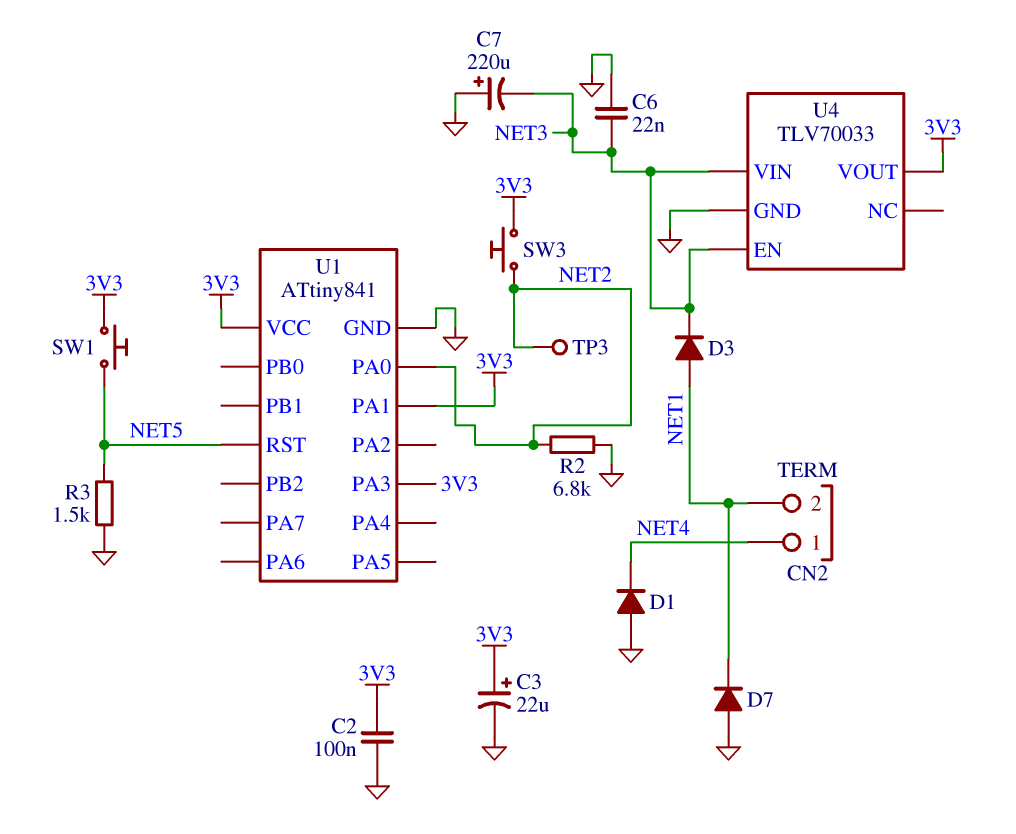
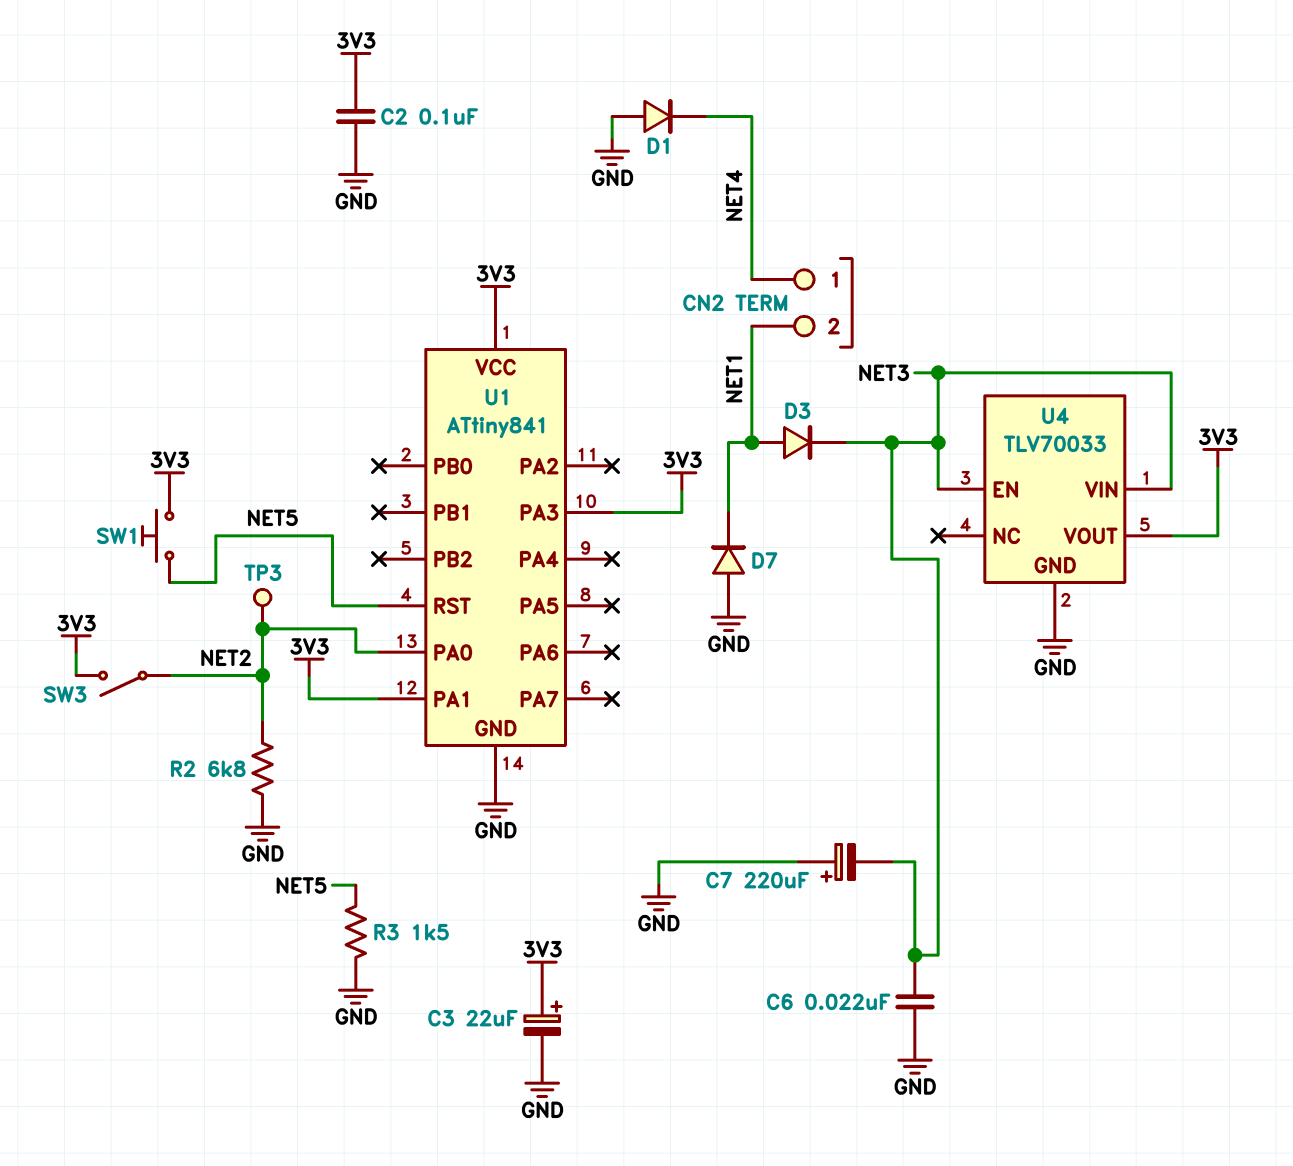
SW3: button (3V3, NET2) -> switch (3V3, NET2)

